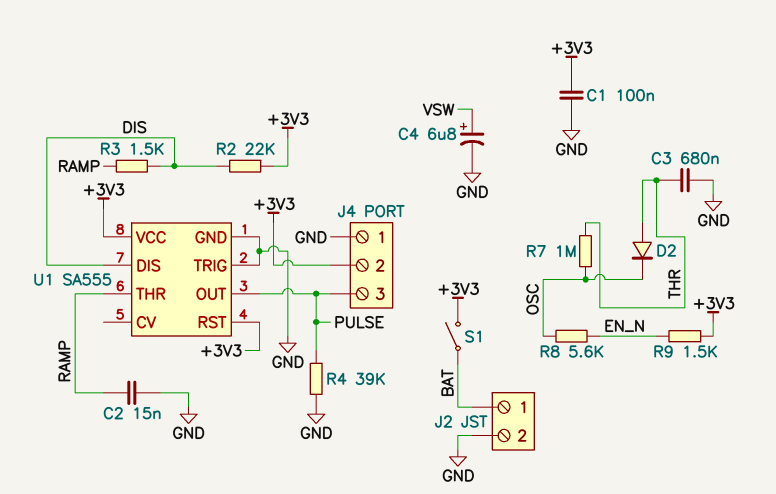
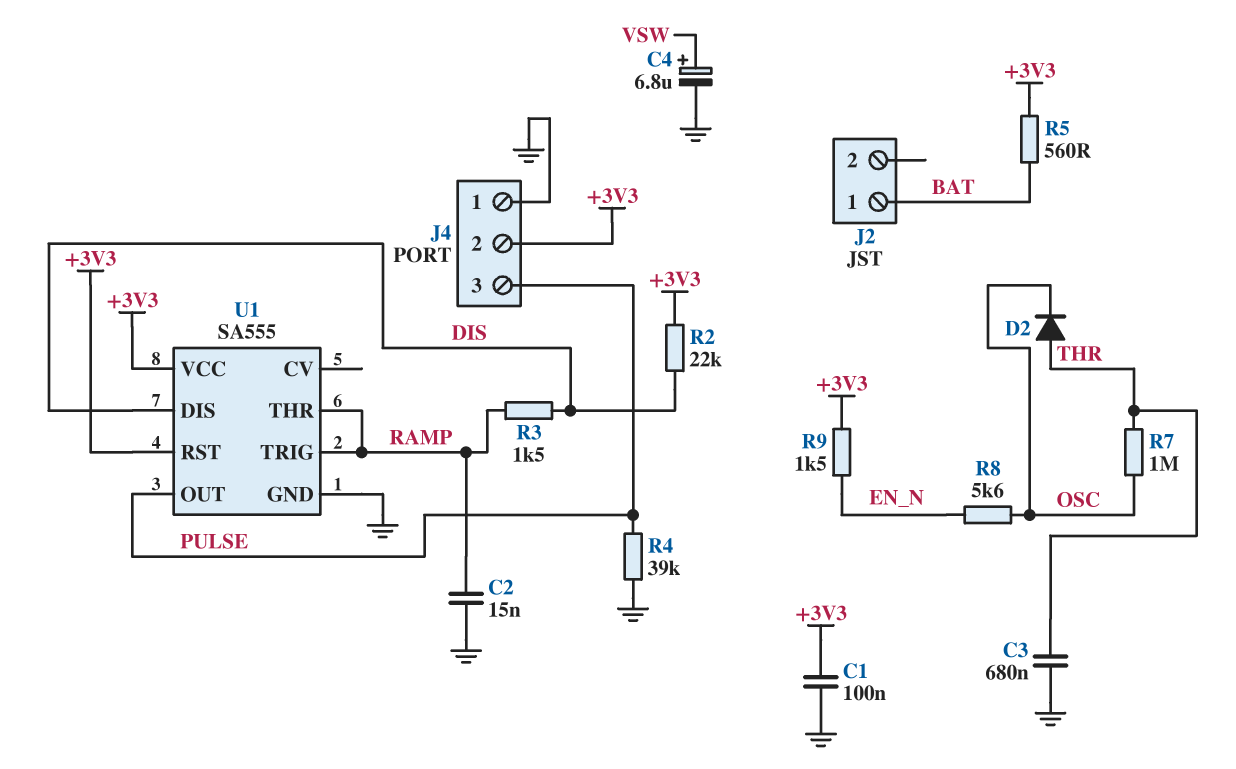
J2 pin 2: GND -> none
R5: none -> 560 (+3V3, BAT)
S1: switch (+3V3, BAT) -> none
U1 pin TRIG: GND -> RAMP

